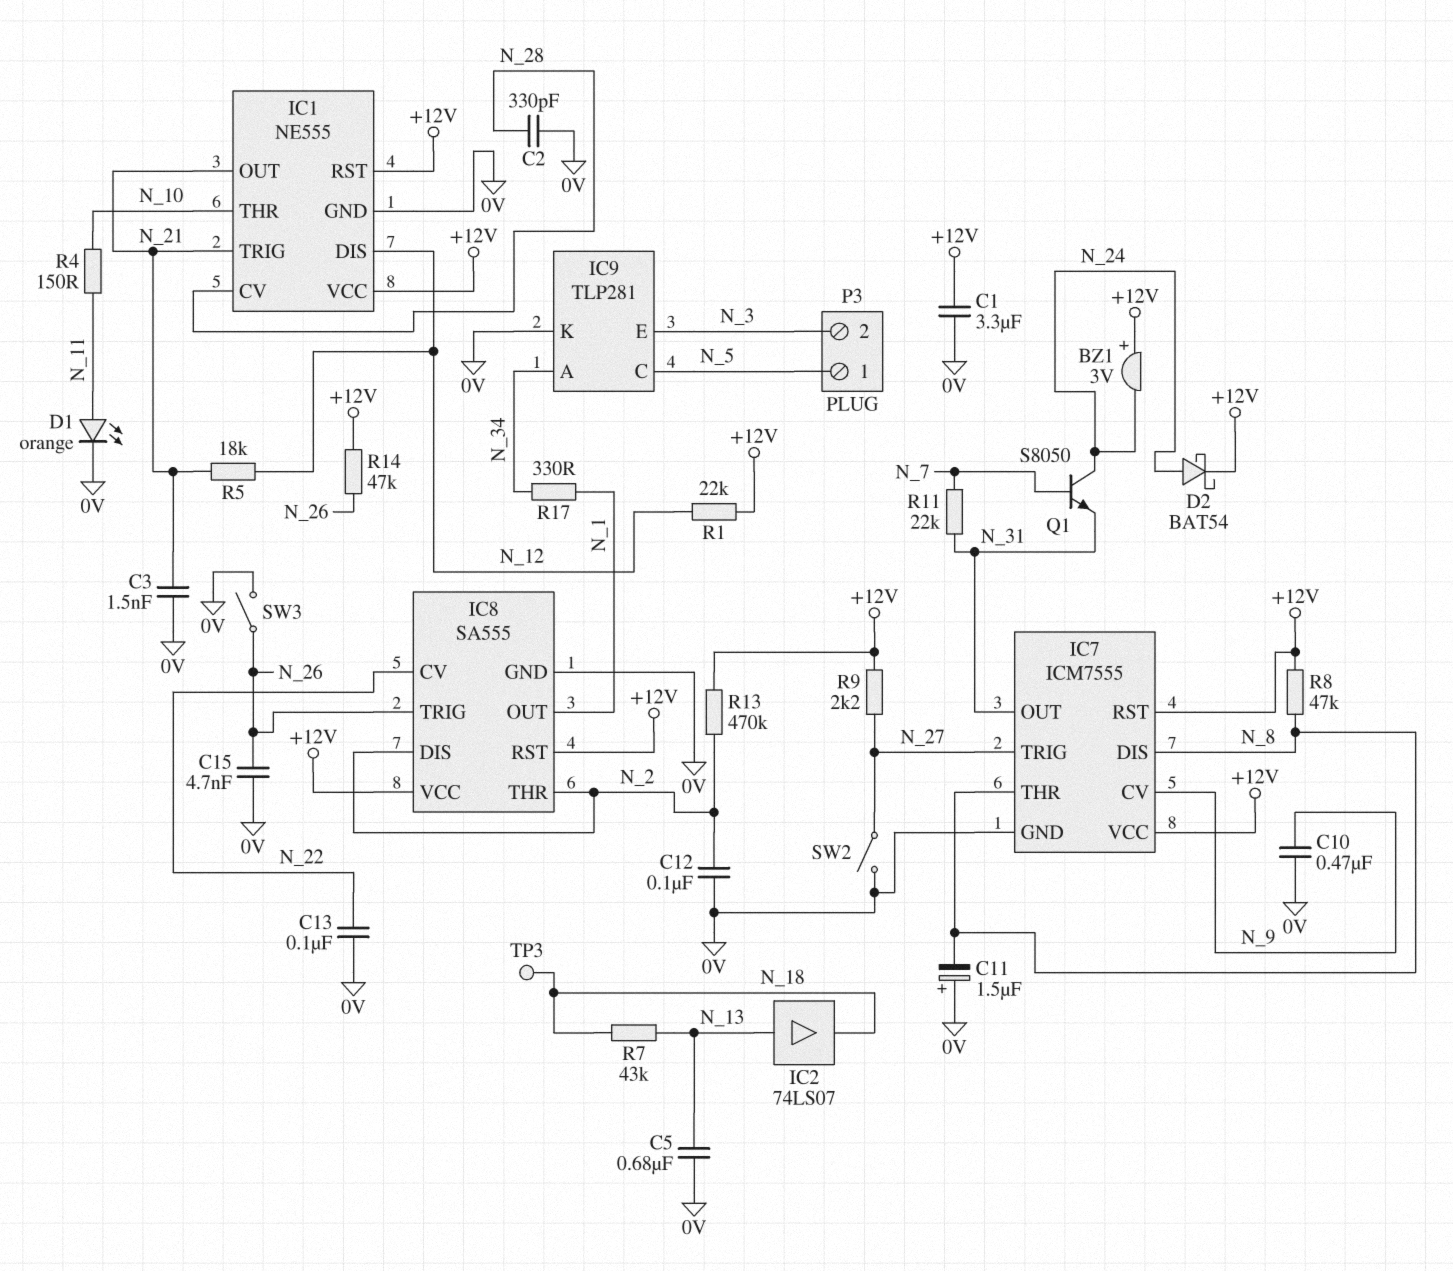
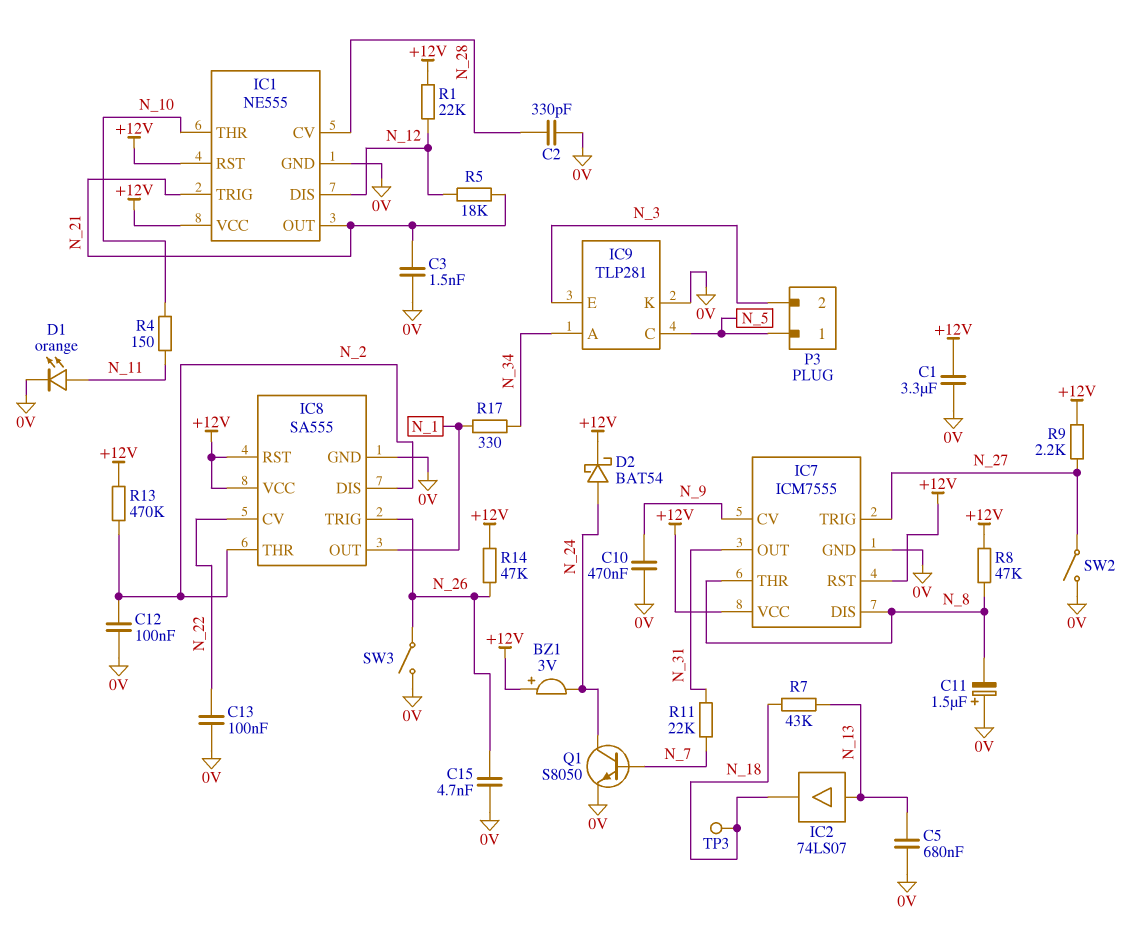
Q1: NPN S8050 (B N_7, C N_24, E N_31) -> NPN S8050 (B N_7, C N_24, E 0V)

